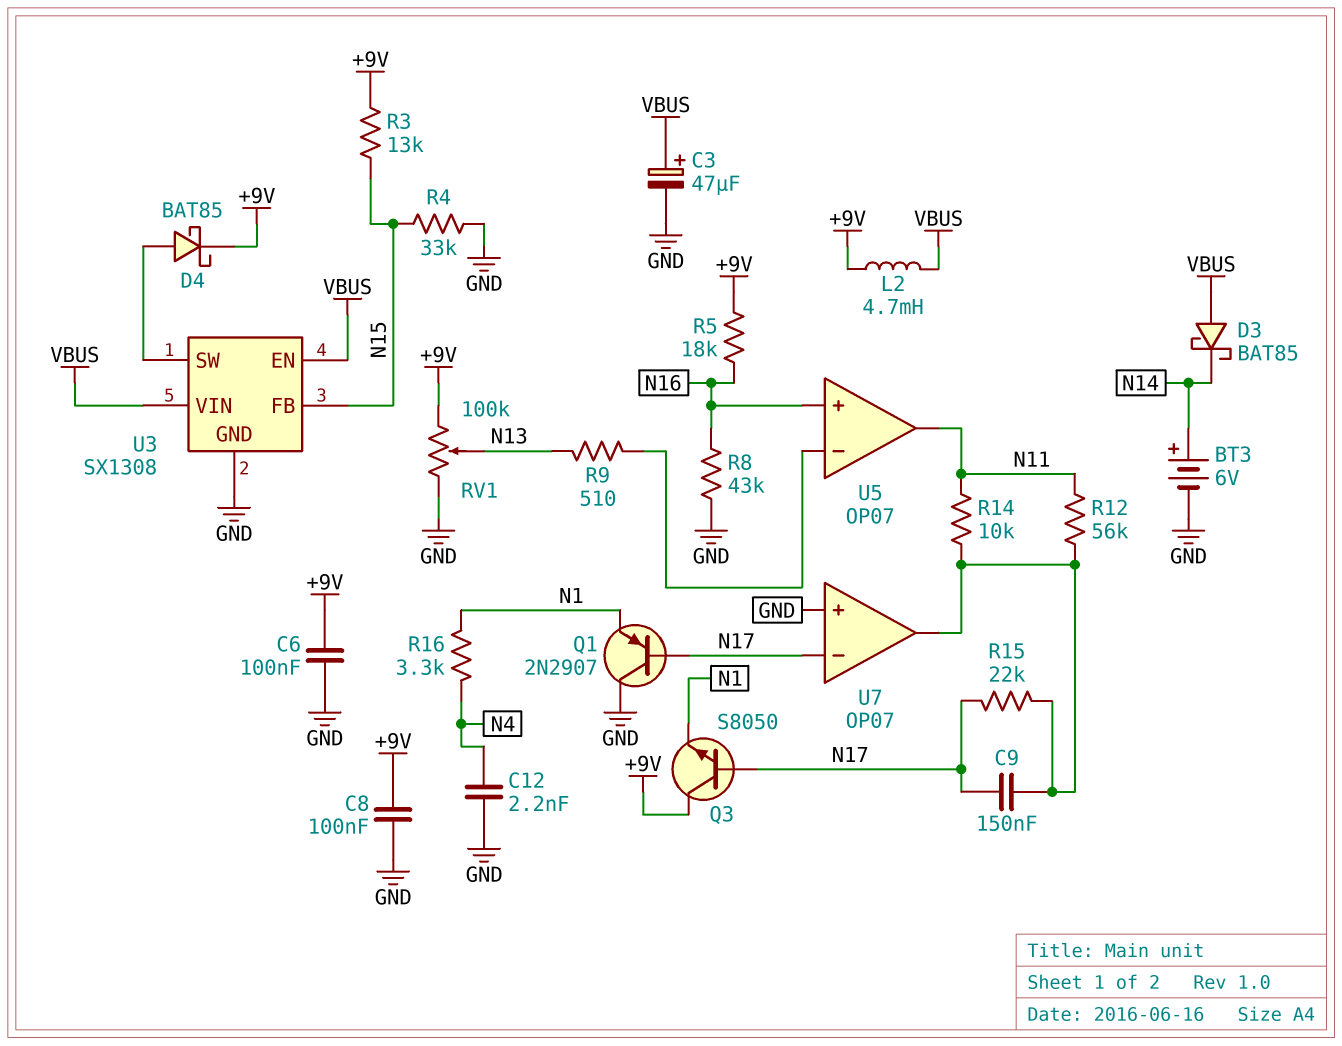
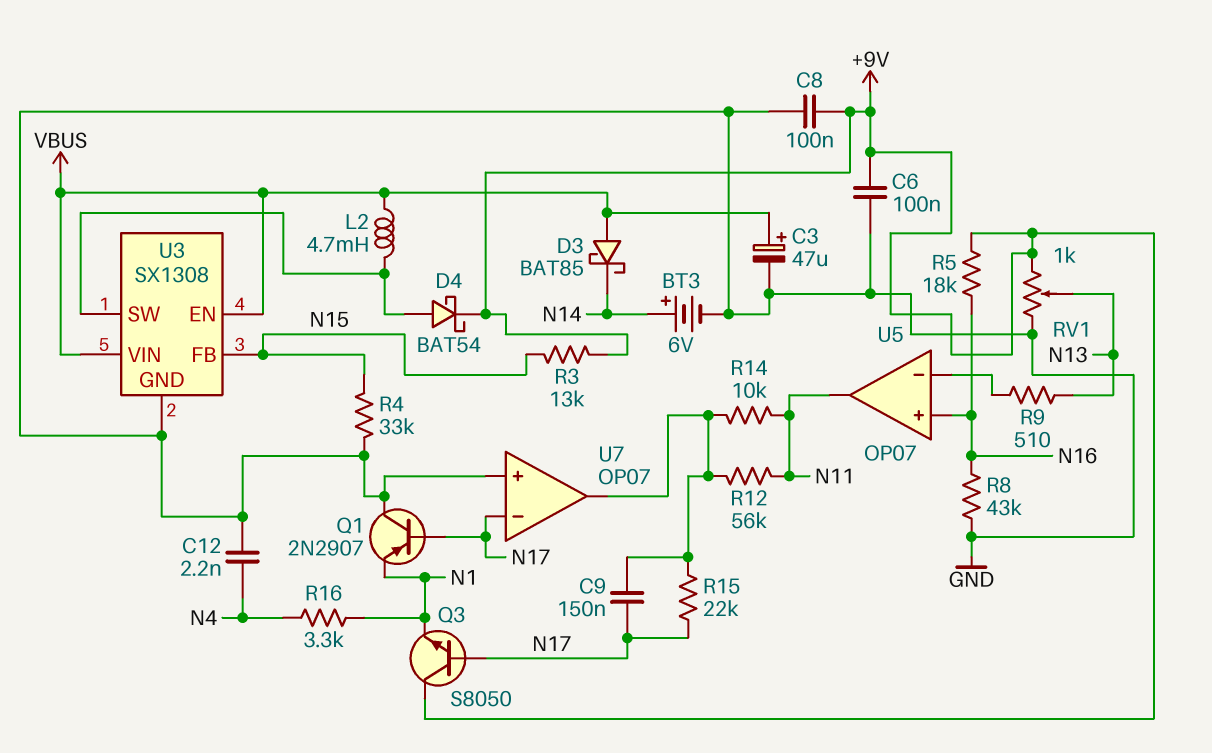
D4: schottky BAT85 (A U3/SW, K +9V) -> schottky BAT54 (A U3/SW, K +9V)
L2: 4.7mH (+9V, VBUS) -> 4.7mH (U3/SW, VBUS)
RV1: 100k (+9V, GND, wiper N13) -> 1k (+9V, GND, wiper N13)

